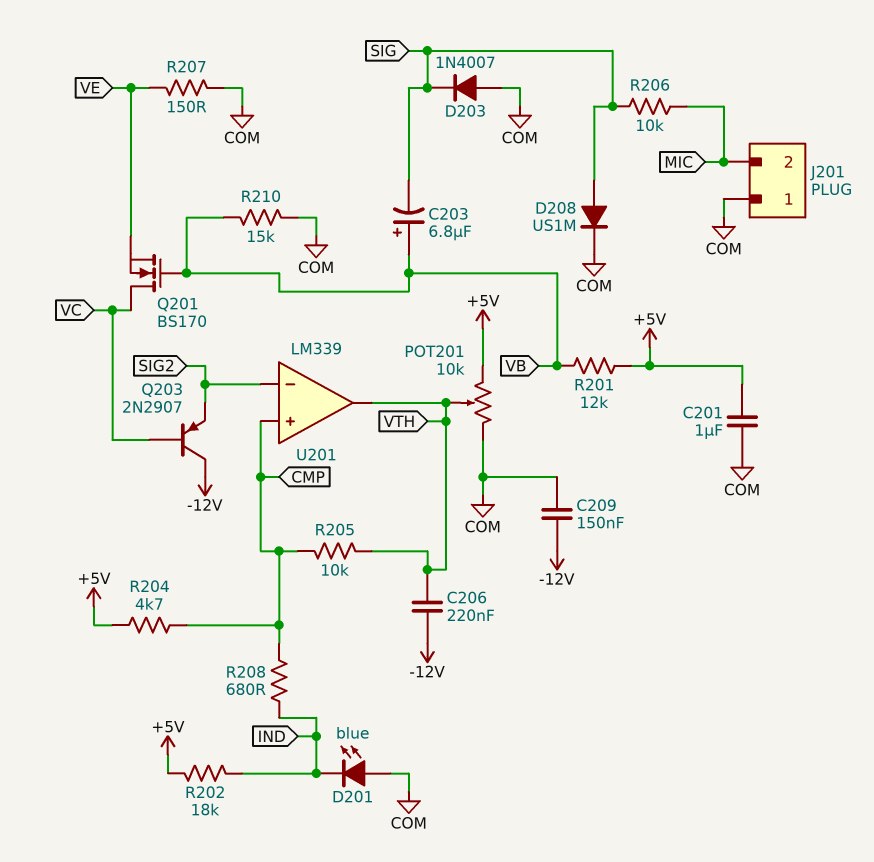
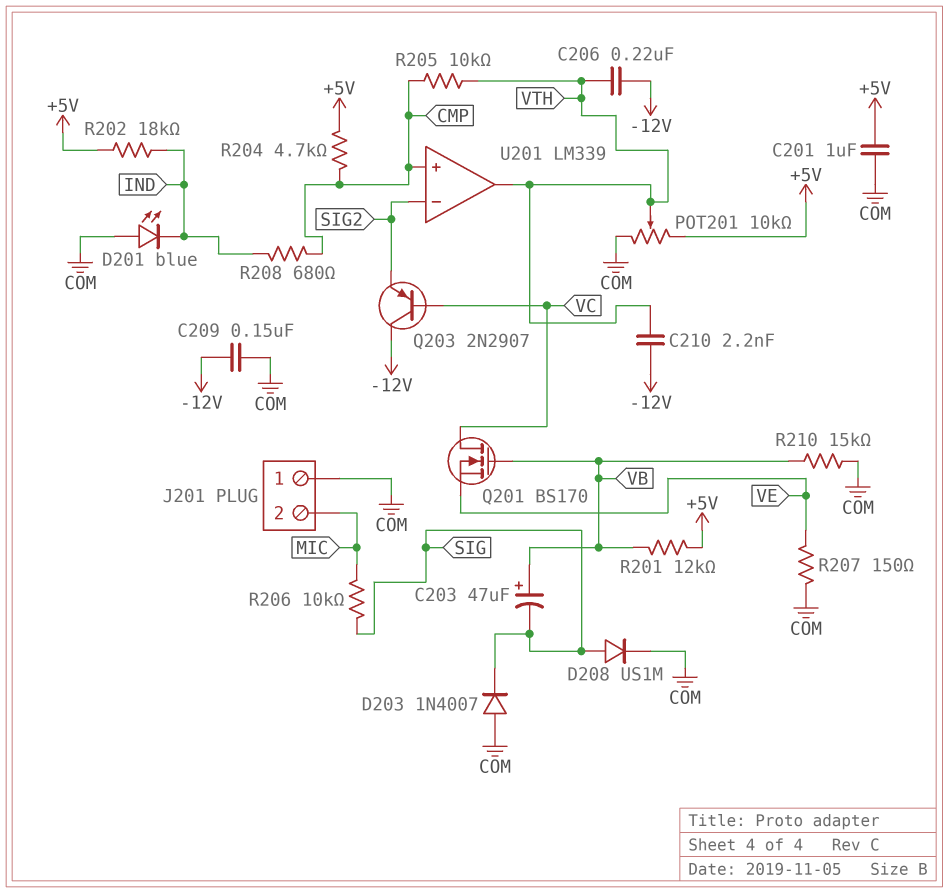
C203: 6.8uF (plus VB, minus SIG) -> 47uF (plus VB, minus SIG)
C210: none -> 2.2nF (-12V, VTH)

